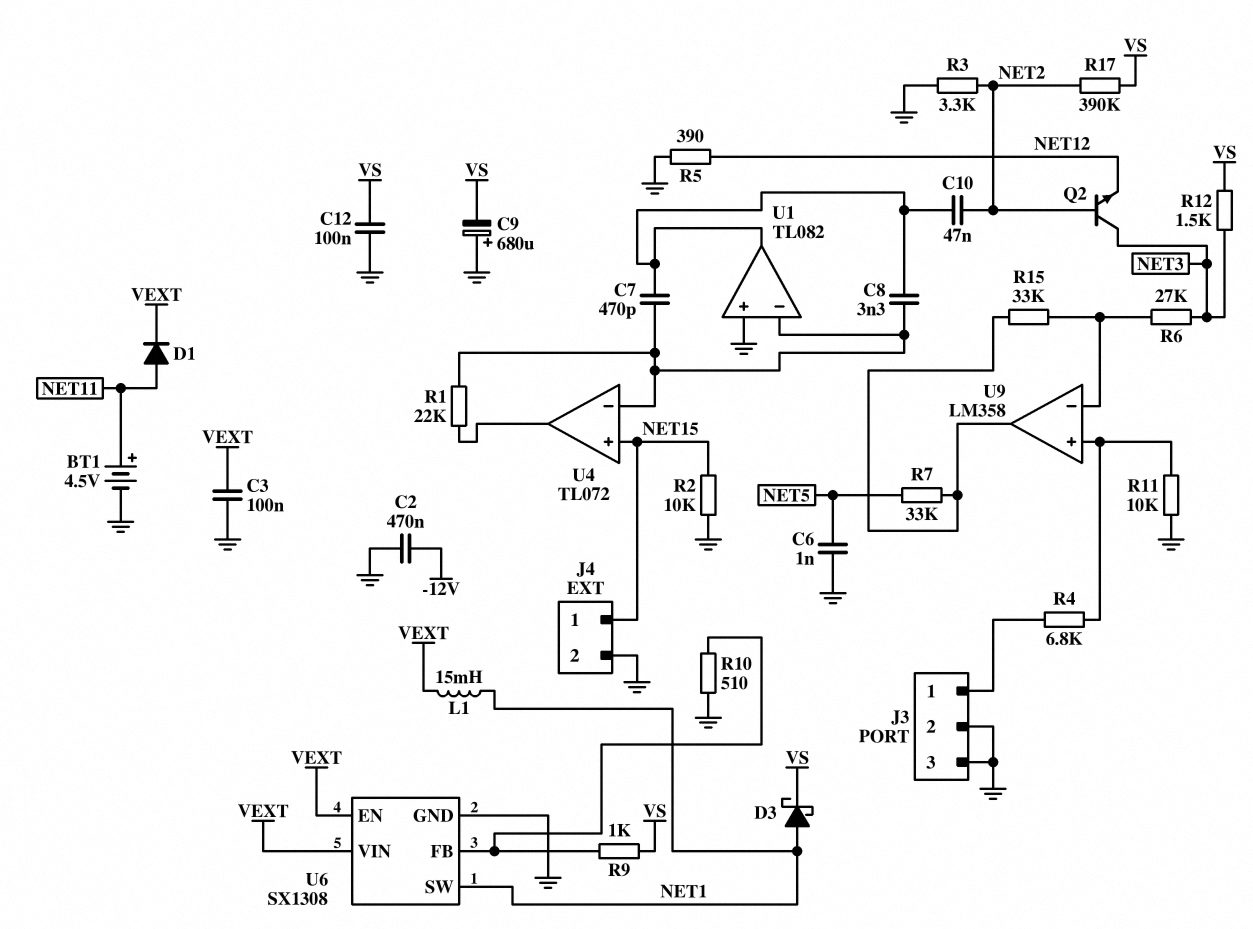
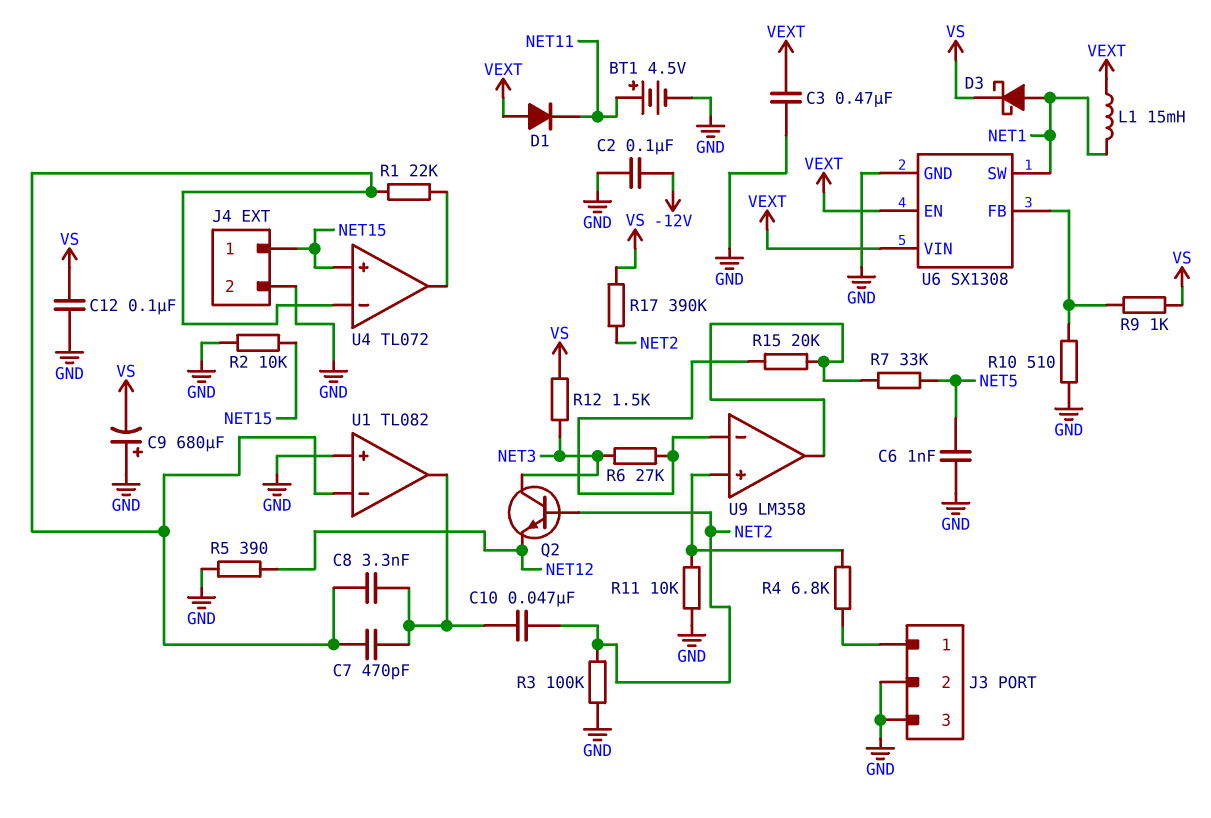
C2: 470nF (-12V, GND) -> 100nF (-12V, GND)
C3: 100nF (GND, VEXT) -> 470nF (GND, VEXT)
D1: diode (A NET11, K VEXT) -> diode (A VEXT, K NET11)
R3: 3.3k (GND, NET2) -> 100k (GND, NET2)
R15: 33k (U9/in-, U9/out) -> 20k (U9/in-, U9/out)

